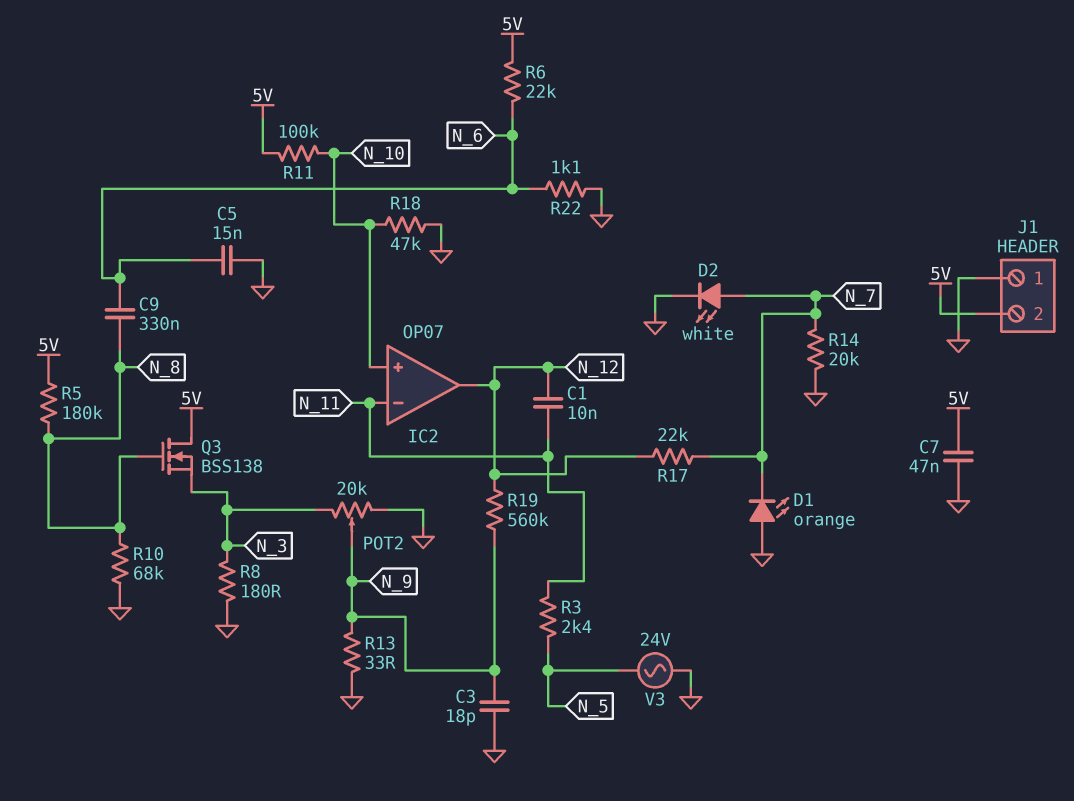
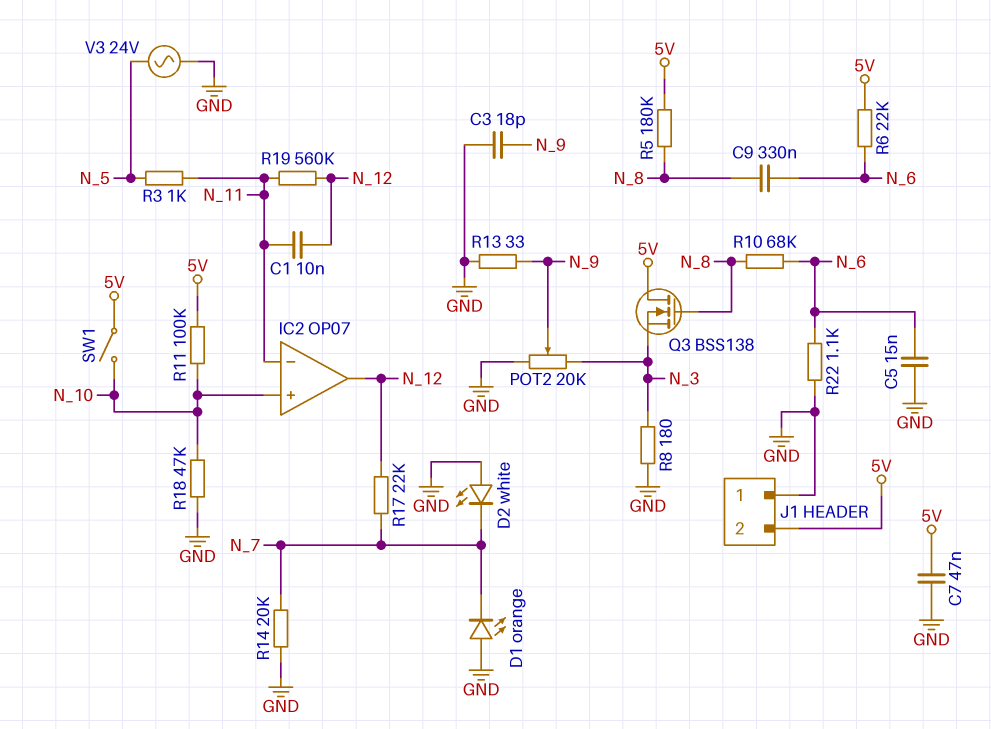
D2: LED white (A N_7, K GND) -> LED white (A GND, K N_7)
R3: 2.4k (N_5, N_11) -> 1k (N_5, N_11)
R10: 68k (GND, N_8) -> 68k (N_6, N_8)
R19: 560k (N_9, N_12) -> 560k (N_11, N_12)
SW1: none -> switch (5V, N_10)

